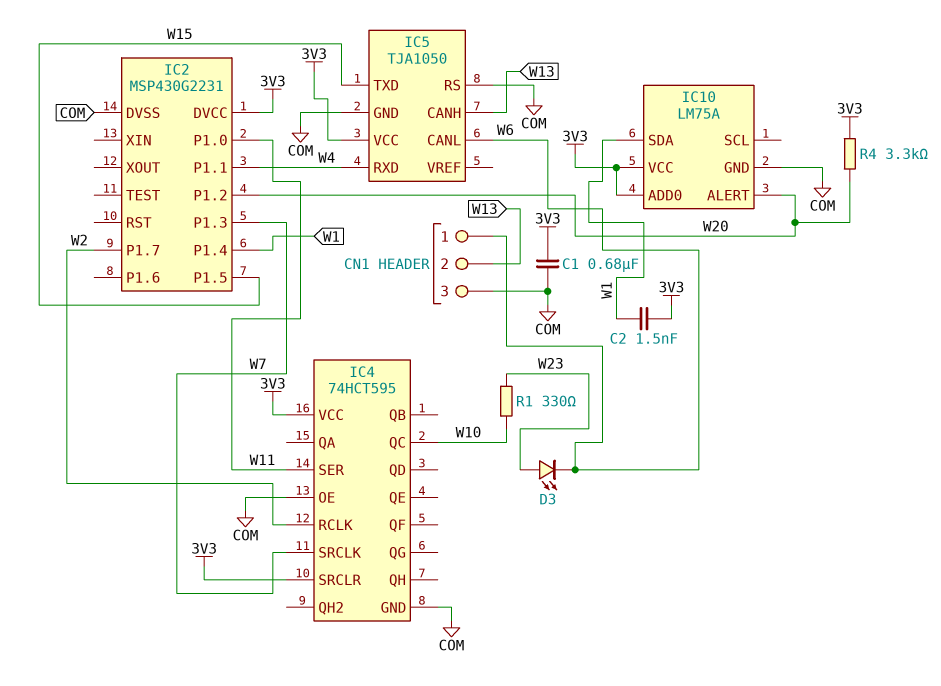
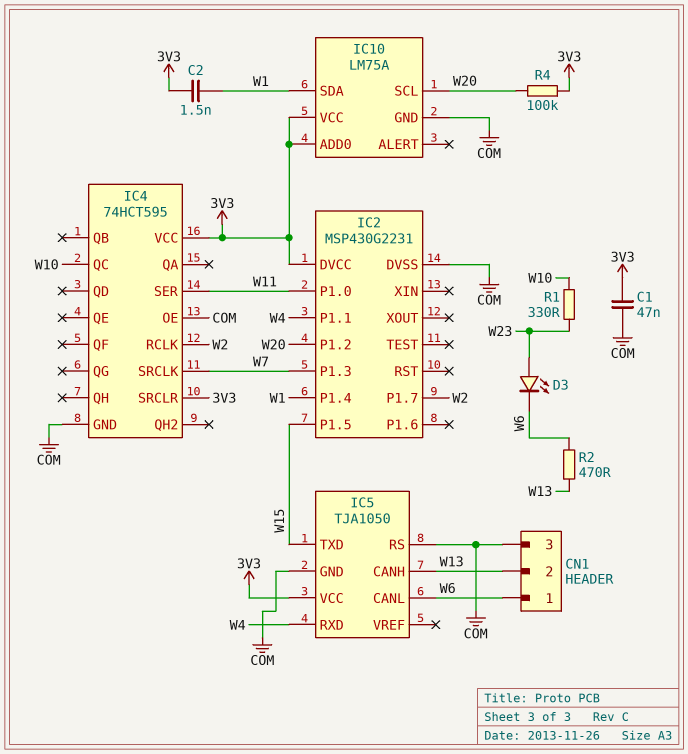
C1: 680nF (3V3, COM) -> 47nF (3V3, COM)
IC10 pin ALERT: W20 -> none
IC10 pin SCL: none -> W20
R2: none -> 470 (W6, W13)
R4: 3.3k (3V3, W20) -> 100k (3V3, W20)

